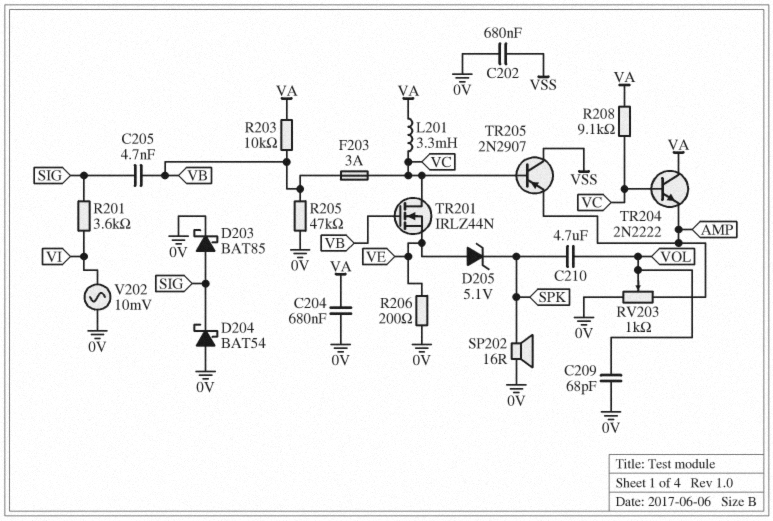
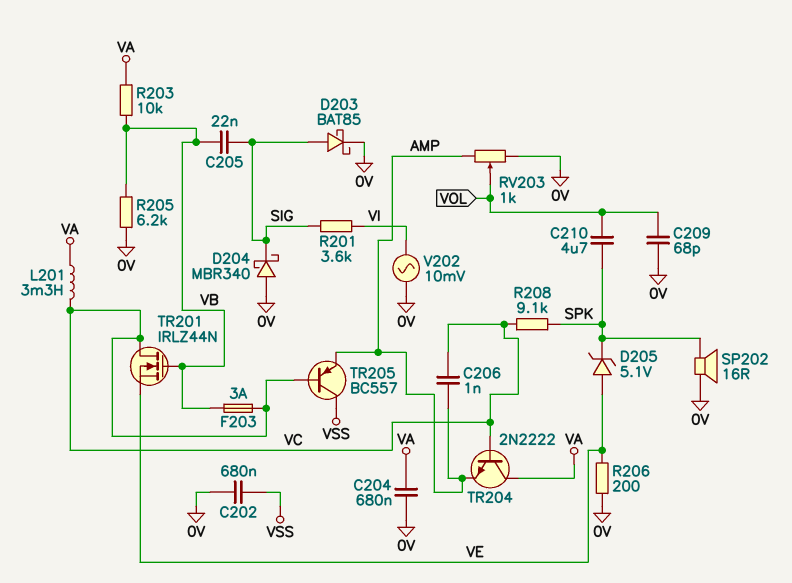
C205: 4.7nF (SIG, VB) -> 22nF (SIG, VB)
C206: none -> 1nF (AMP, VC)
D204: schottky BAT54 (A 0V, K SIG) -> schottky MBR340 (A 0V, K SIG)
R205: 47k (0V, VB) -> 6.2k (0V, VB)
R208: 9.1k (VA, VC) -> 9.1k (SPK, VC)
TR205: PNP 2N2907 (B VC, C VSS, E AMP) -> PNP BC557 (B VC, C VSS, E AMP)

